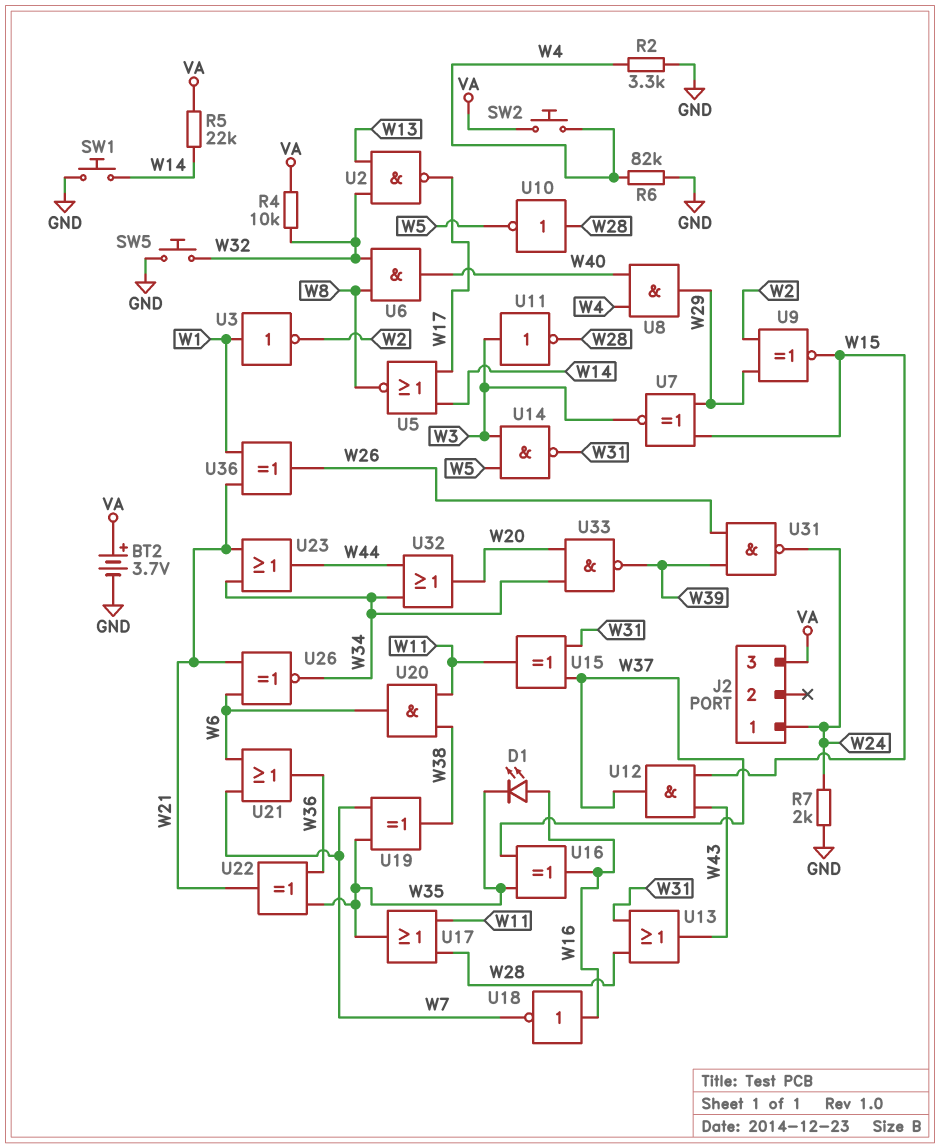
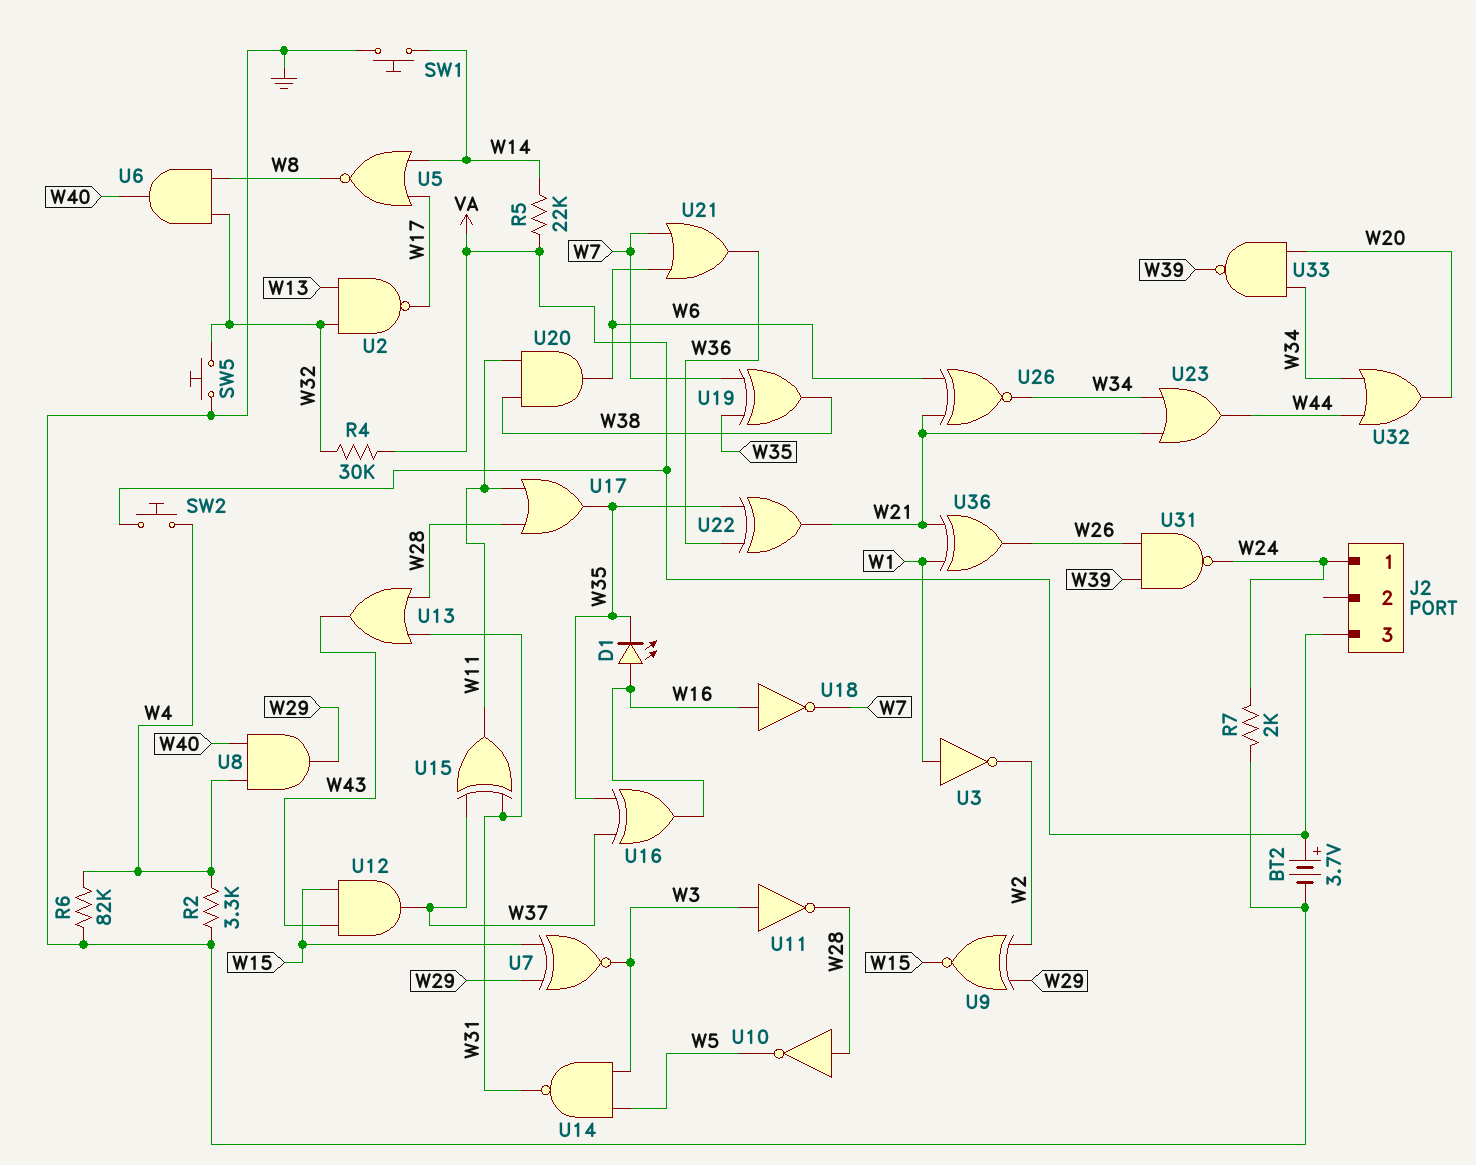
R4: 10k (VA, W32) -> 30k (VA, W32)

